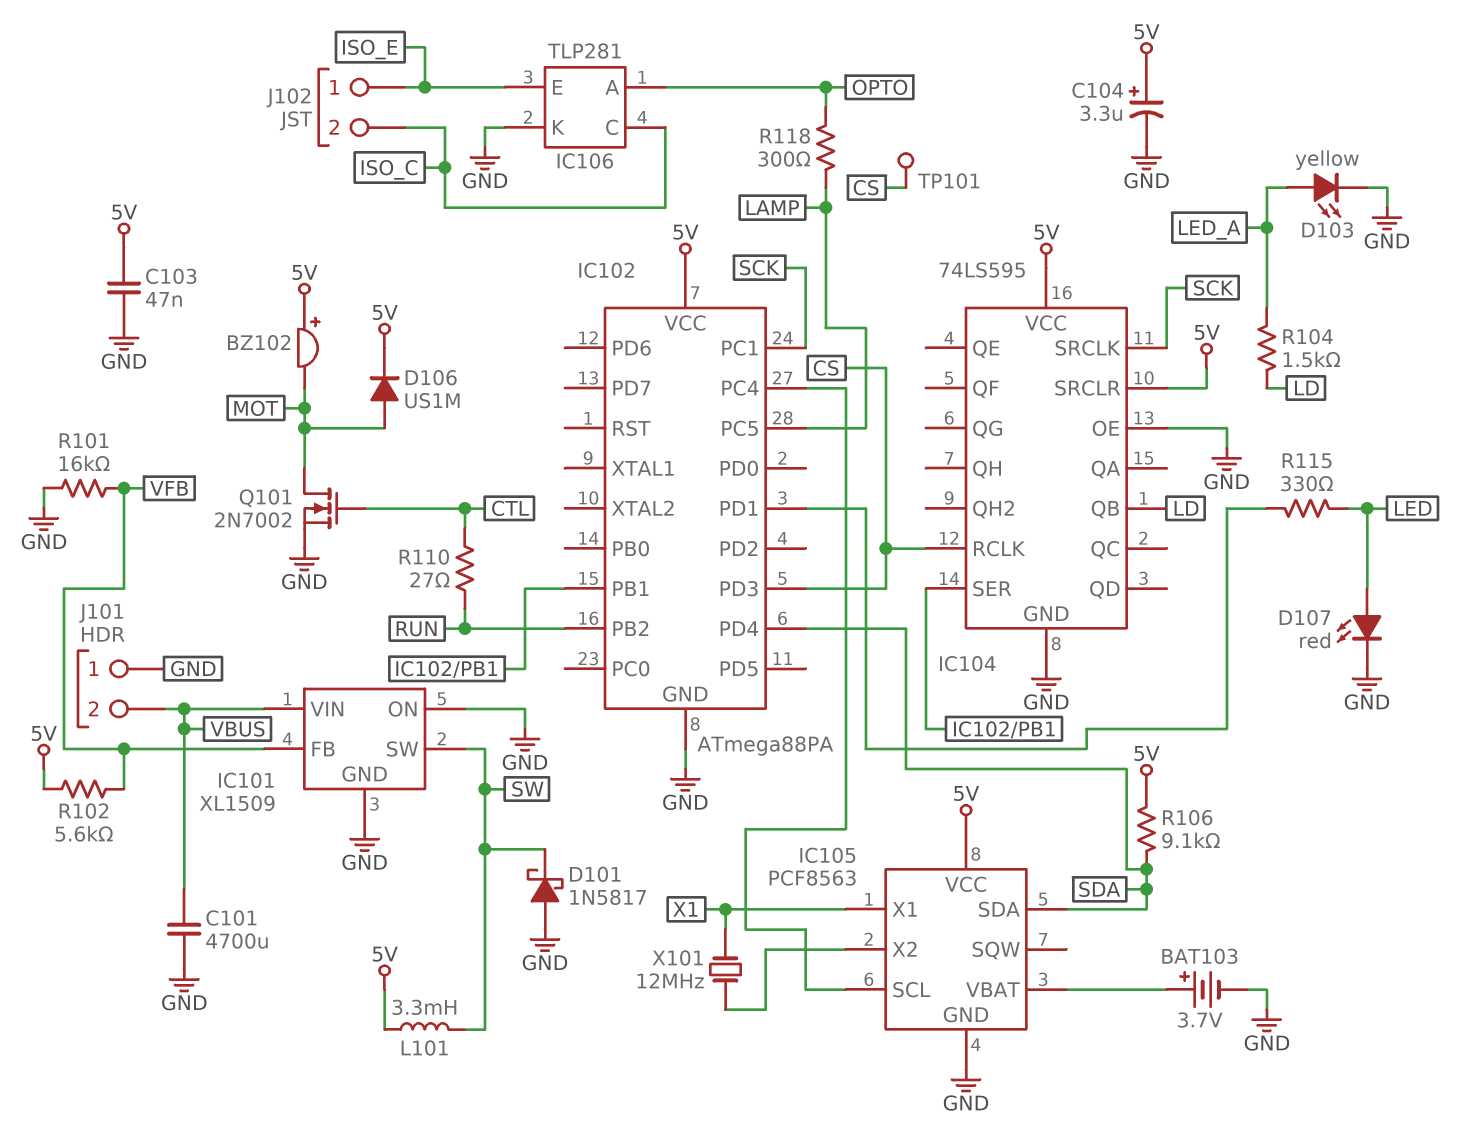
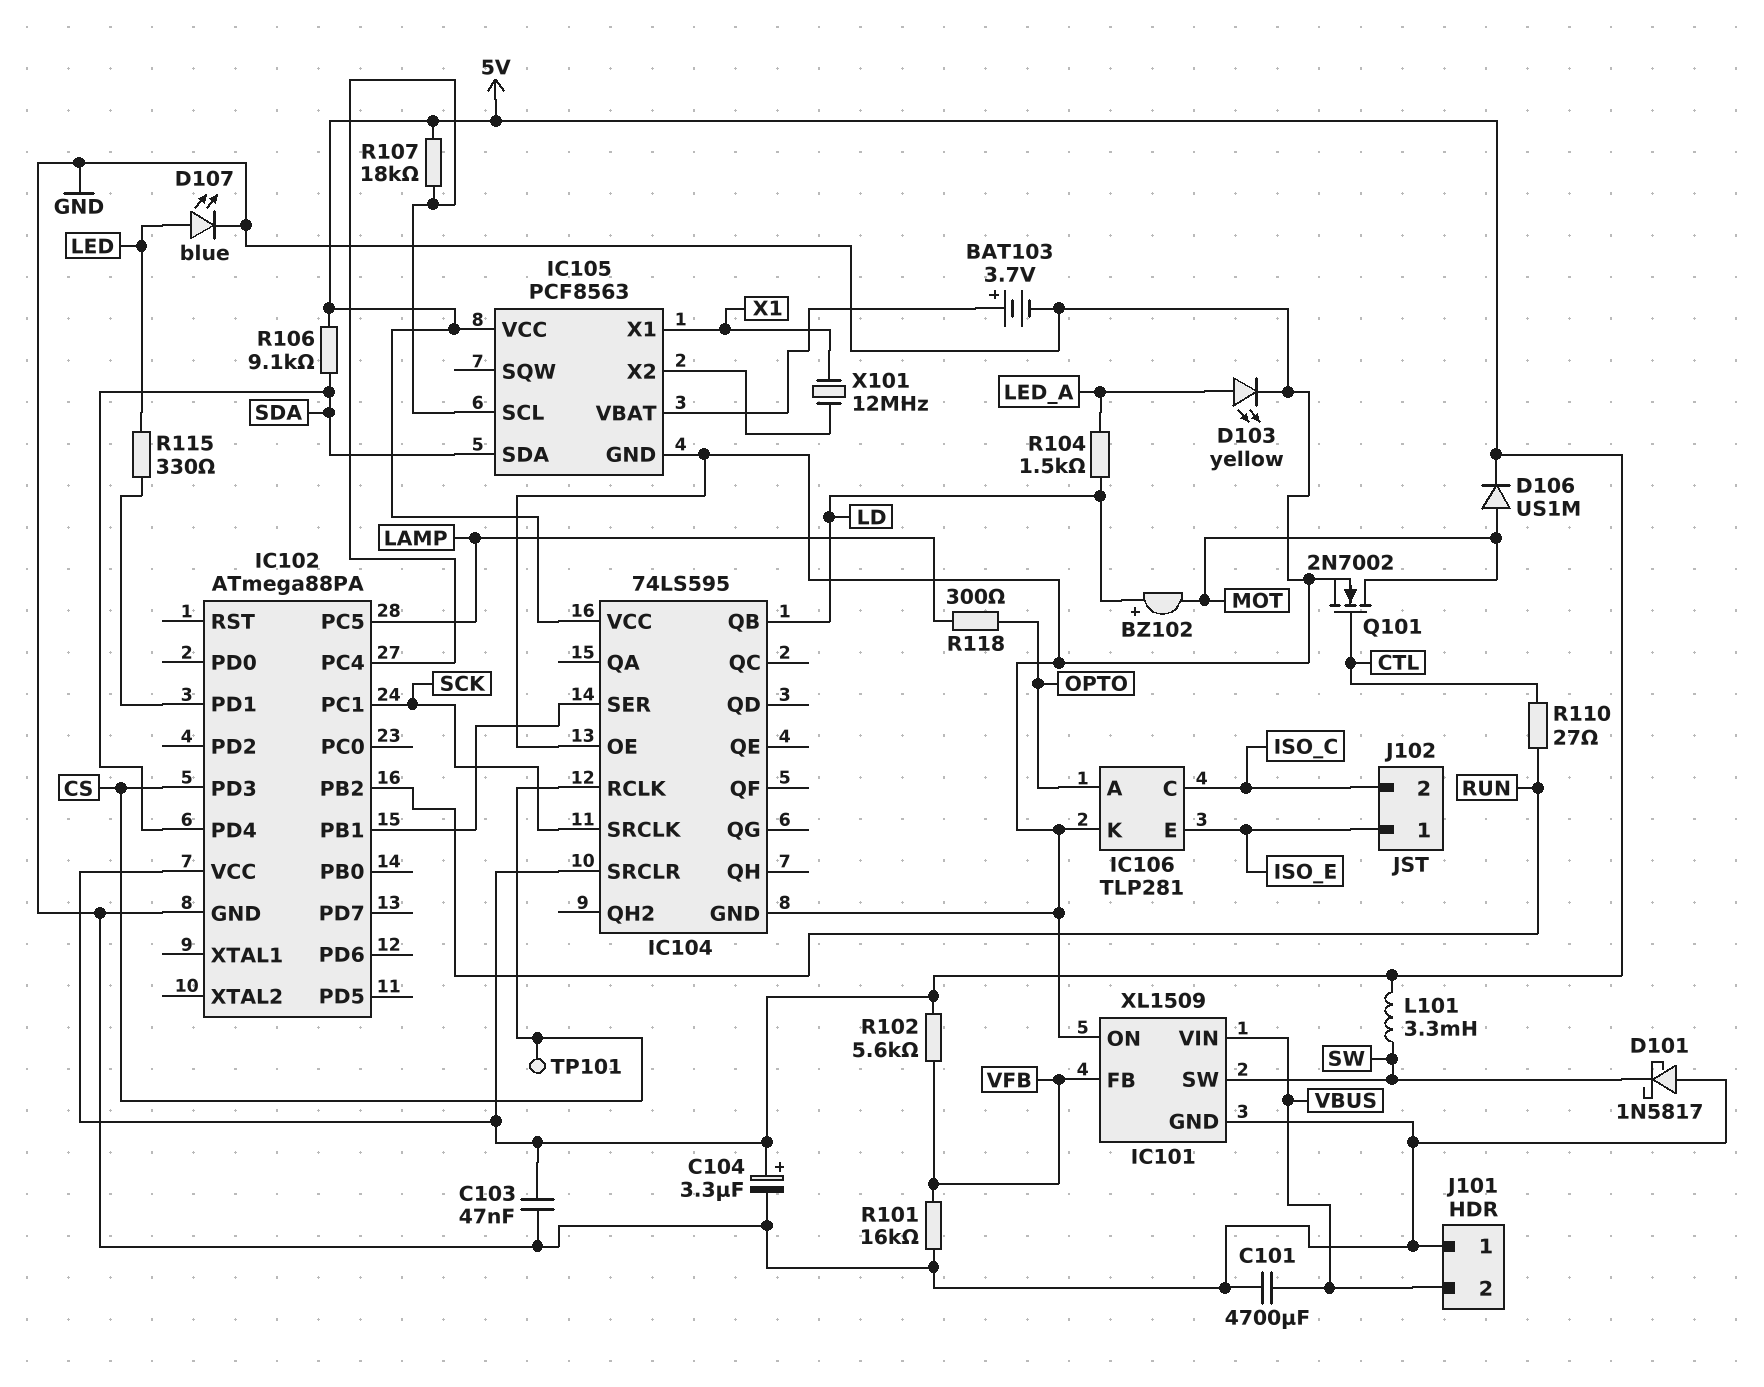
BZ102: buzzer (plus 5V, minus MOT) -> buzzer (plus LD, minus MOT)
D107: LED red (A LED, K GND) -> LED blue (A LED, K GND)
R107: none -> 18k (5V, IC102/PC4)

